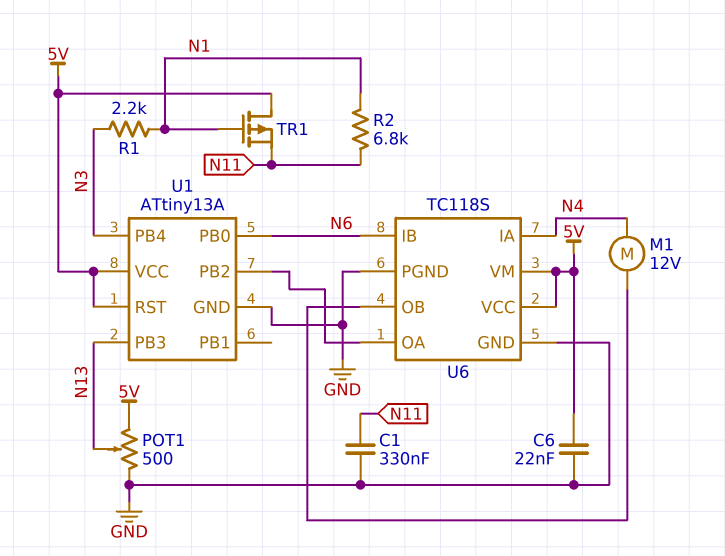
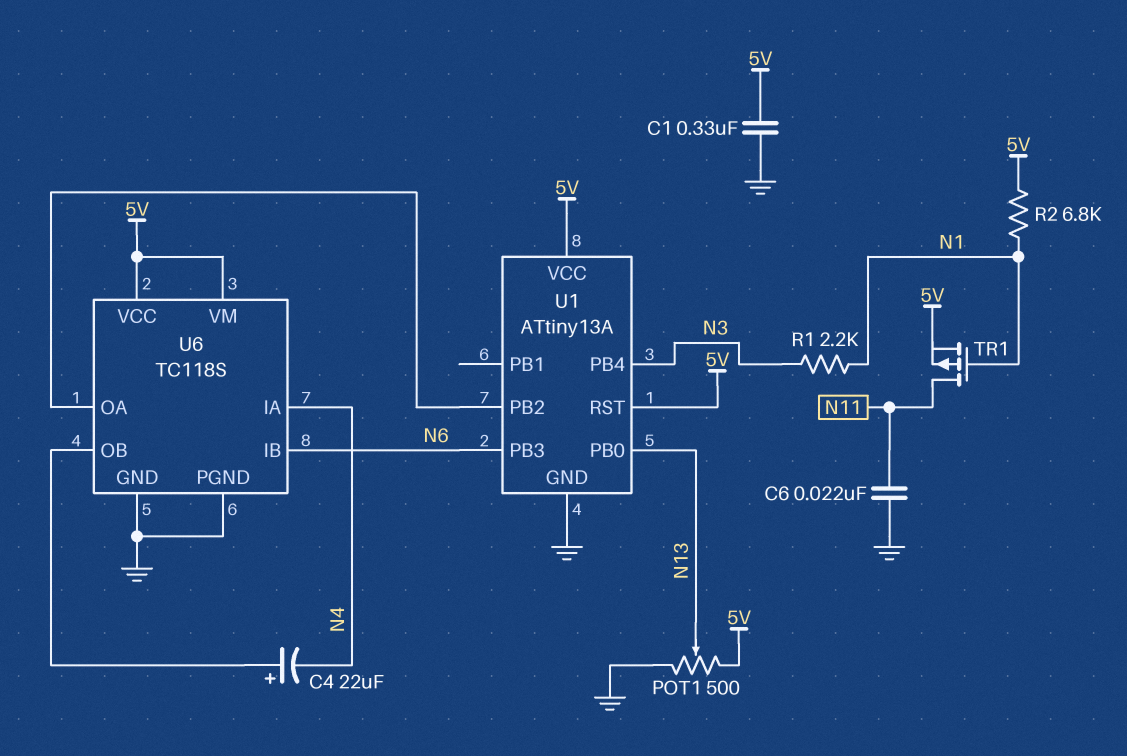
C1: 330nF (GND, N11) -> 330nF (5V, GND)
C4: none -> 22uF (plus U6/OB, minus N4)
C6: 22nF (5V, GND) -> 22nF (GND, N11)
M1: motor 12V (N4, U6/OB) -> none
R2: 6.8k (N1, N11) -> 6.8k (5V, N1)
TR1: PMOS (G N1, D 5V, S N11) -> PMOS (G N1, D N11, S 5V)
U1 pin PB0: N6 -> N13
U1 pin PB3: N13 -> N6

